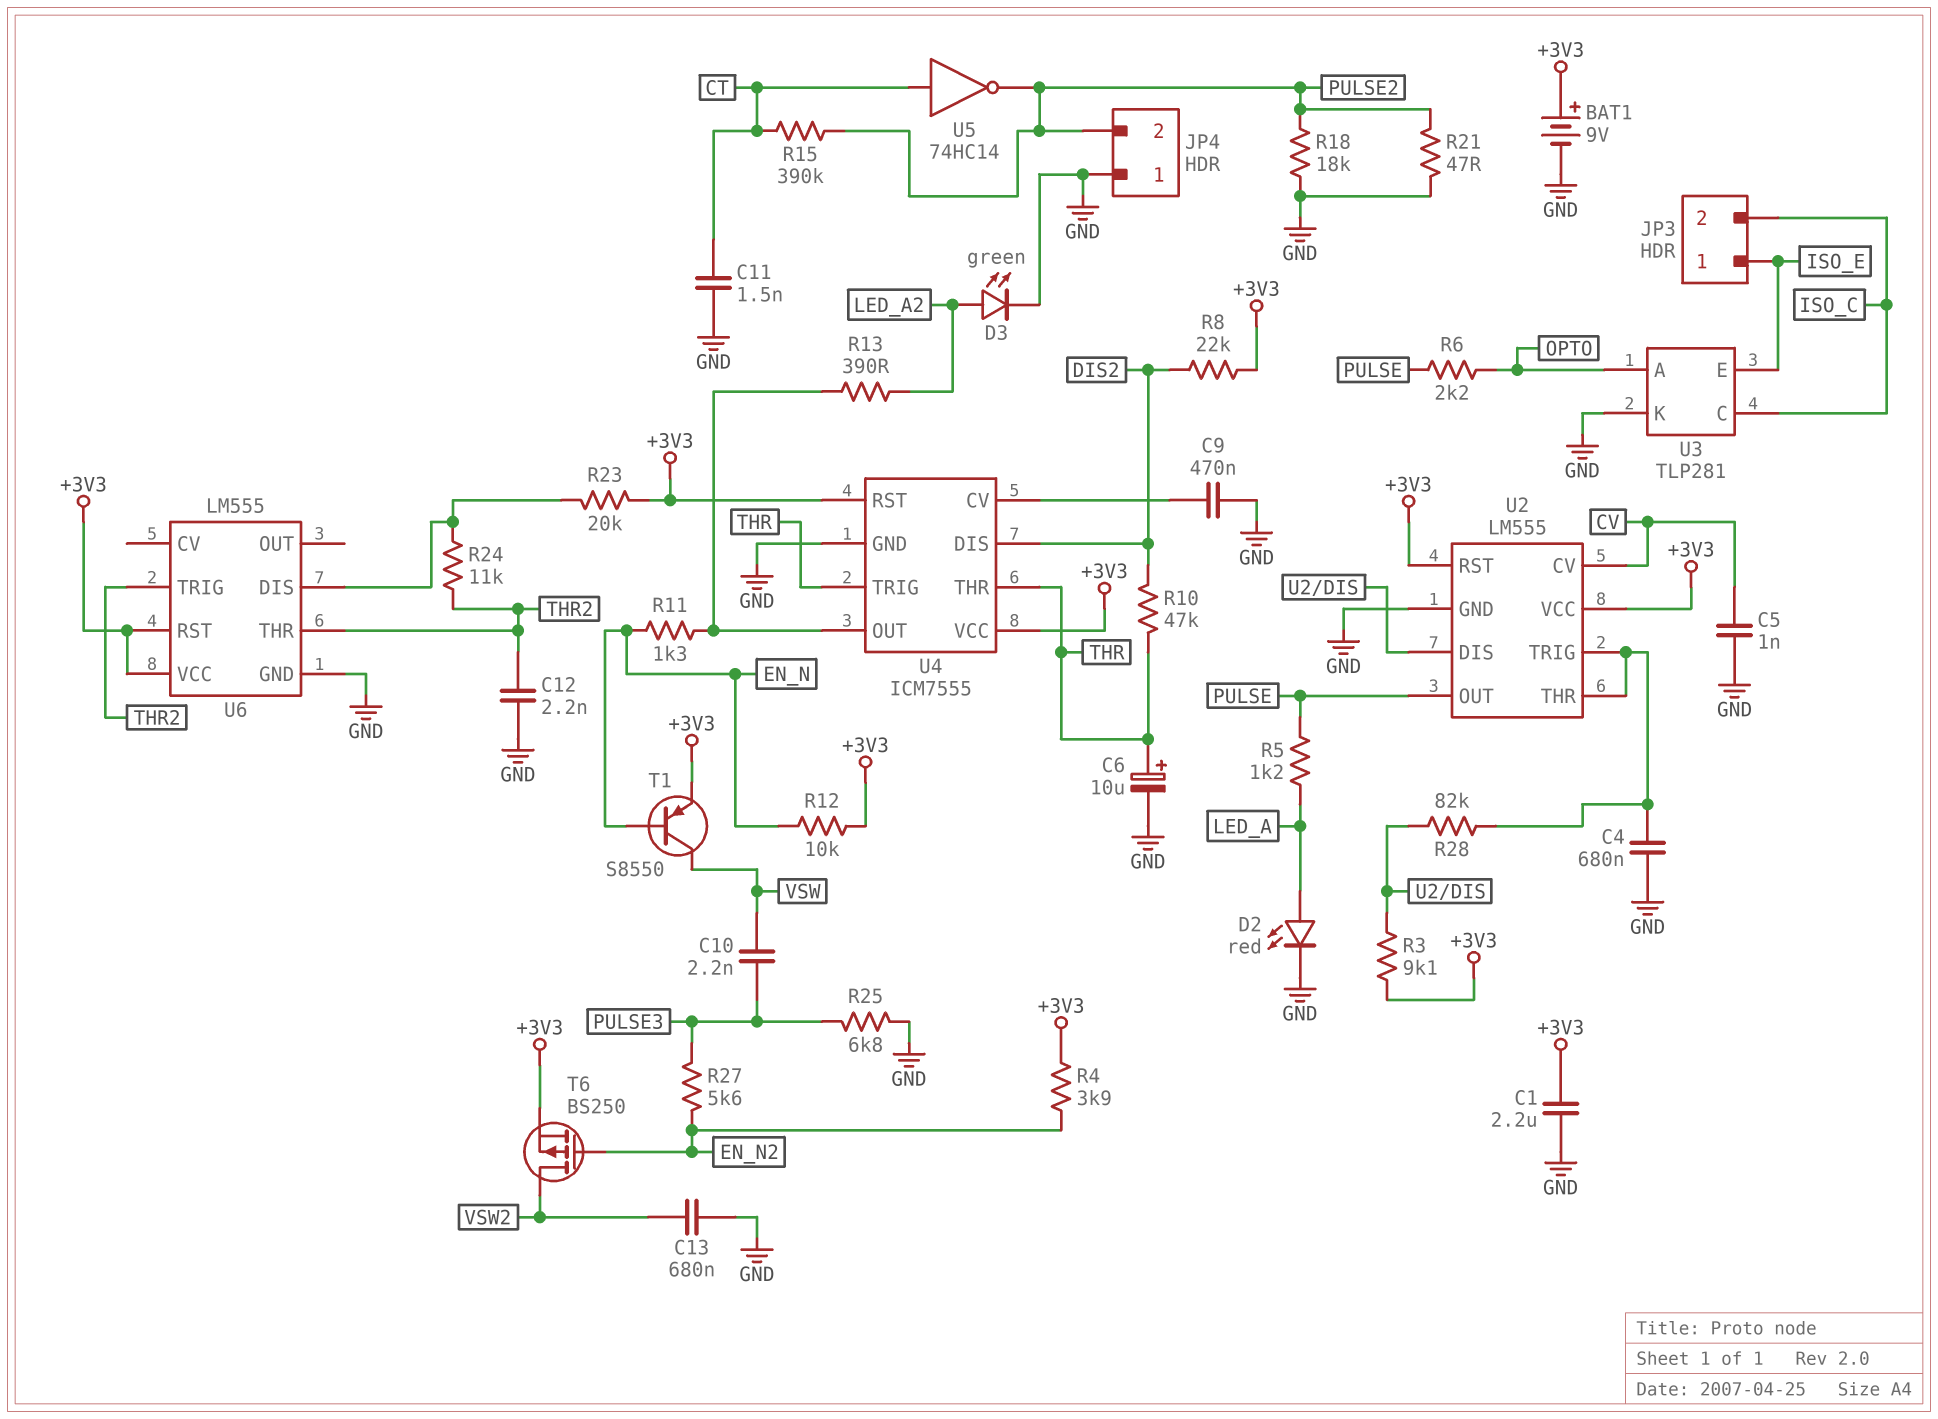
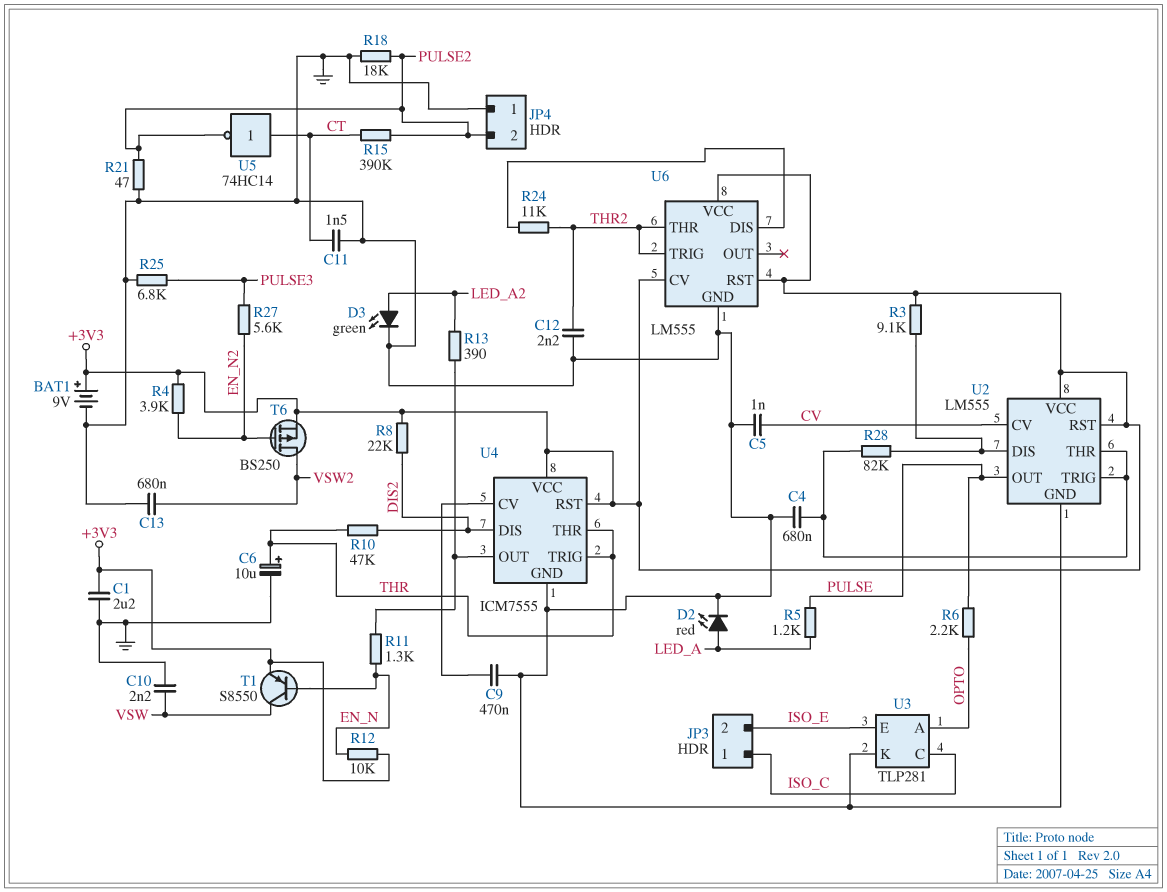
C10: 2.2nF (PULSE3, VSW) -> 2.2nF (GND, VSW)
JP3 pin 1: ISO_E -> ISO_C
JP3 pin 2: ISO_C -> ISO_E
R23: 20k (+3V3, U6/DIS) -> none
U6 pin CV: none -> +3V3

